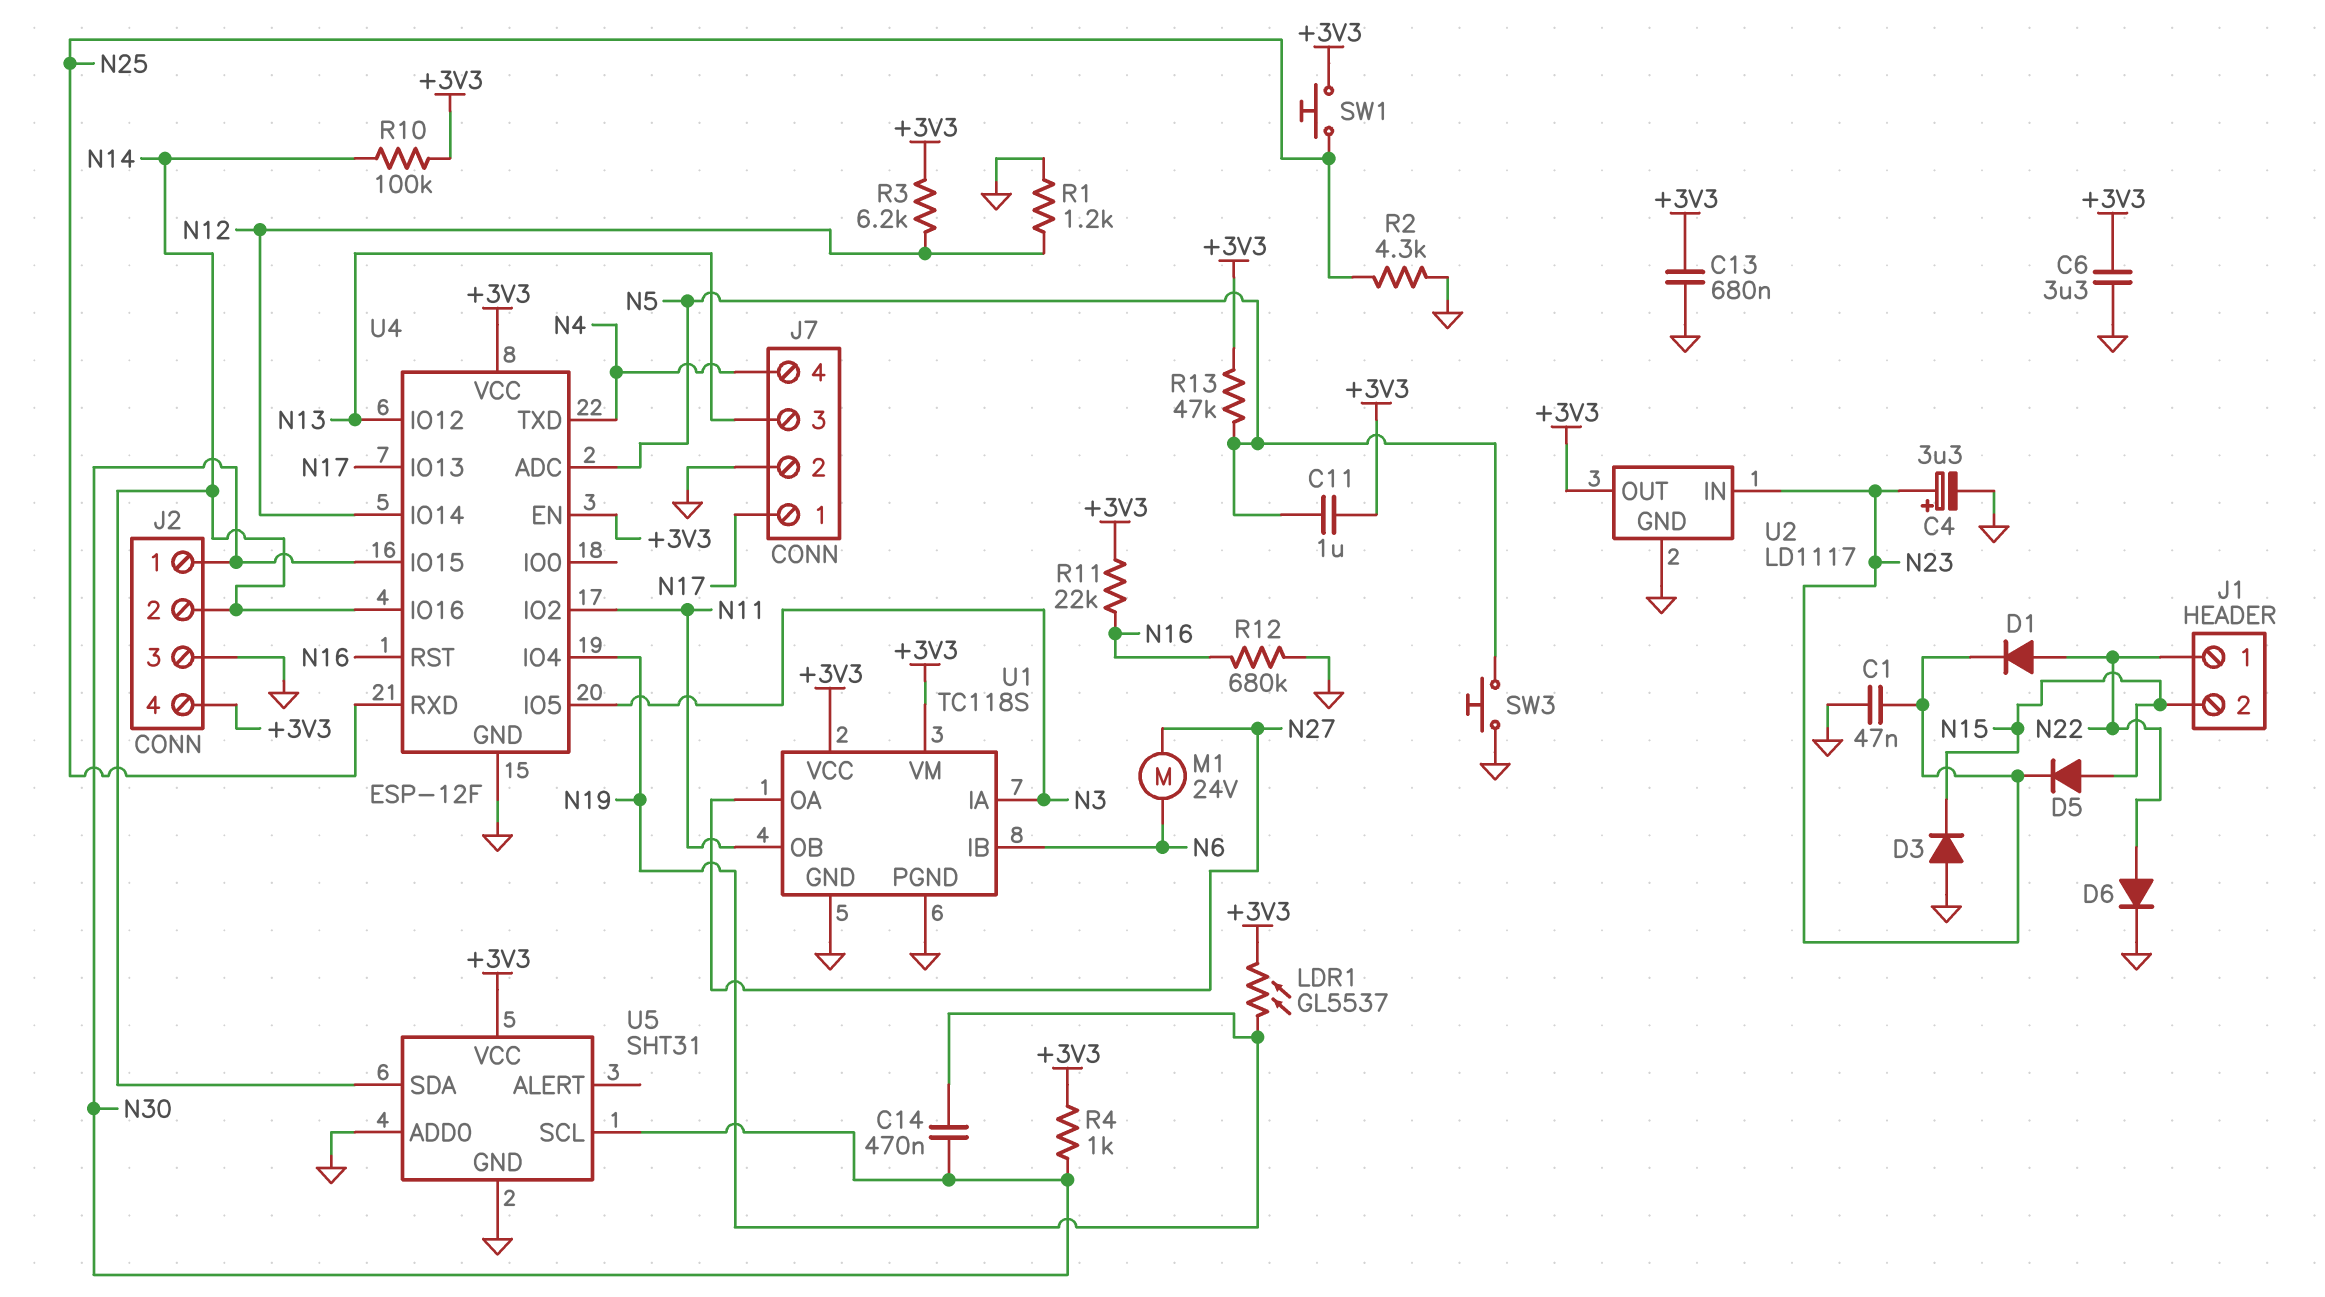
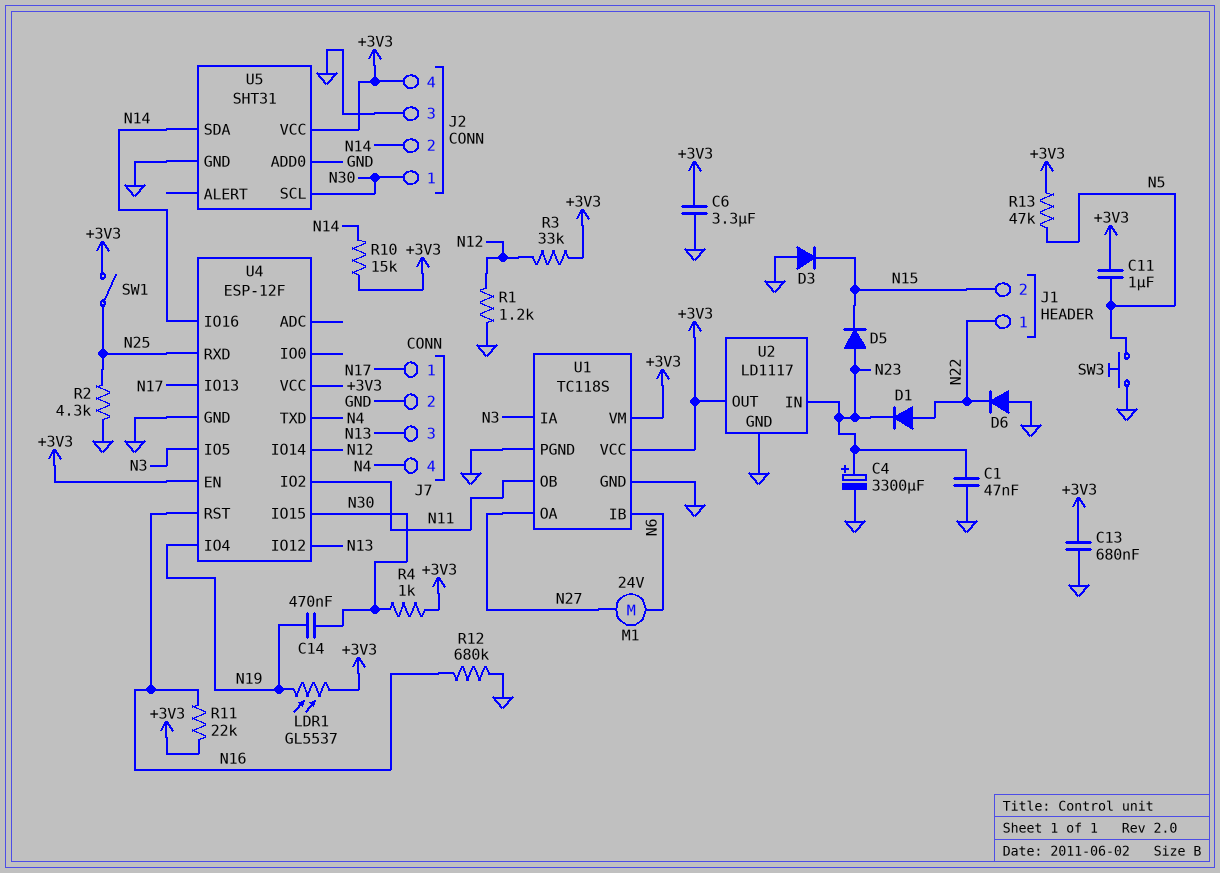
C4: 3.3uF (plus N23, minus GND) -> 3300uF (plus N23, minus GND)
D5: diode (A N15, K N23) -> diode (A N23, K N15)
D6: diode (A N22, K GND) -> diode (A GND, K N22)
R3: 6.2k (+3V3, N12) -> 33k (+3V3, N12)
R10: 100k (+3V3, N14) -> 15k (+3V3, N14)
SW1: button (+3V3, N25) -> switch (+3V3, N25)
U4 pin ADC: N5 -> none

